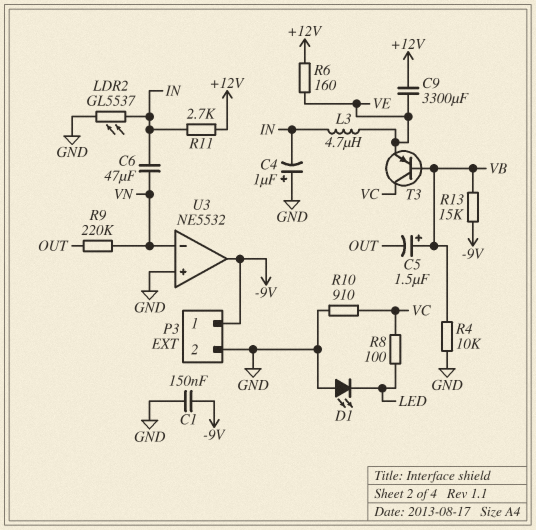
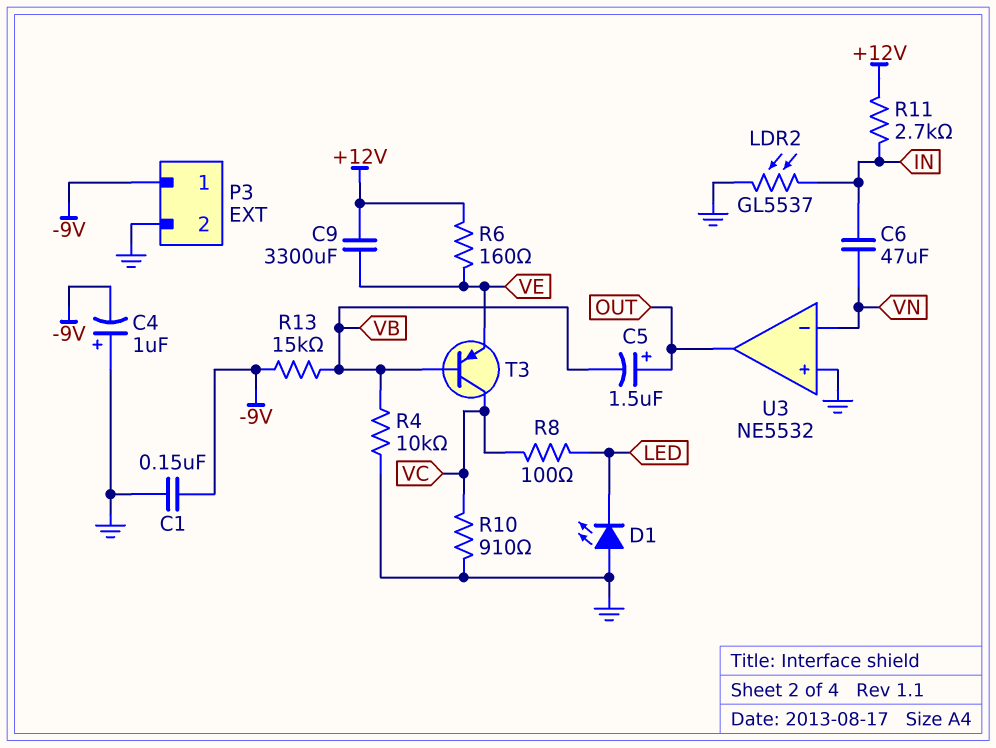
C4: 1uF (plus GND, minus IN) -> 1uF (plus GND, minus -9V)
C5: 1.5uF (plus VB, minus OUT) -> 1.5uF (plus OUT, minus VB)
L3: 4.7uH (IN, VE) -> none
R9: 220k (OUT, VN) -> none
U3 pin out: -9V -> OUT

